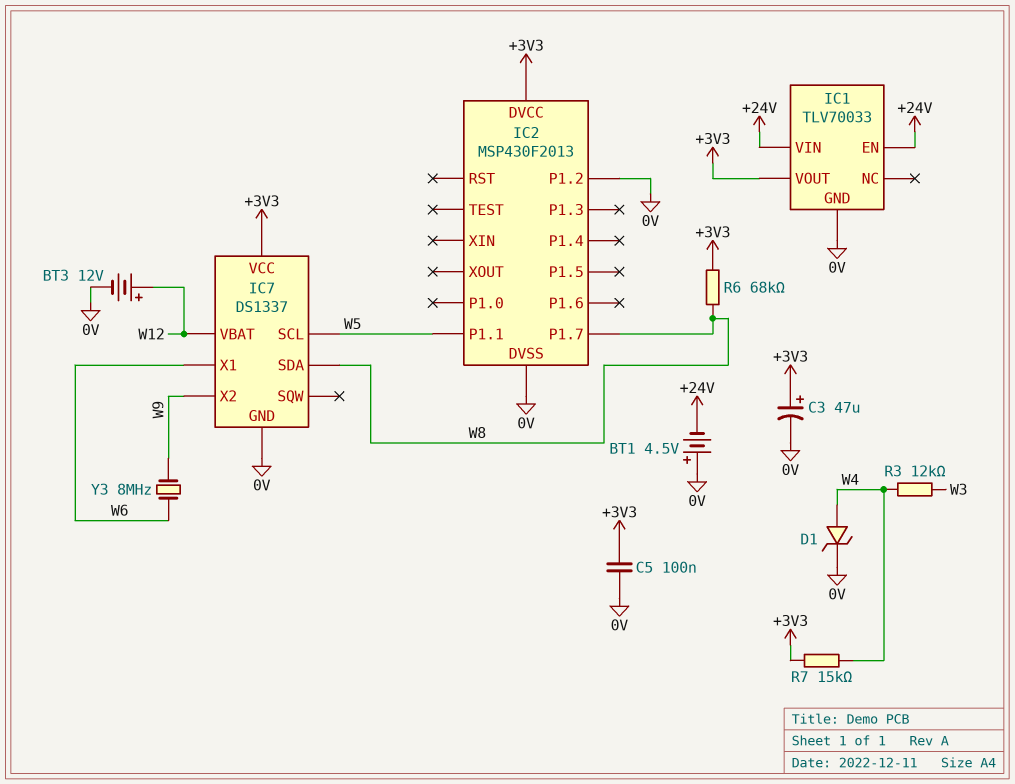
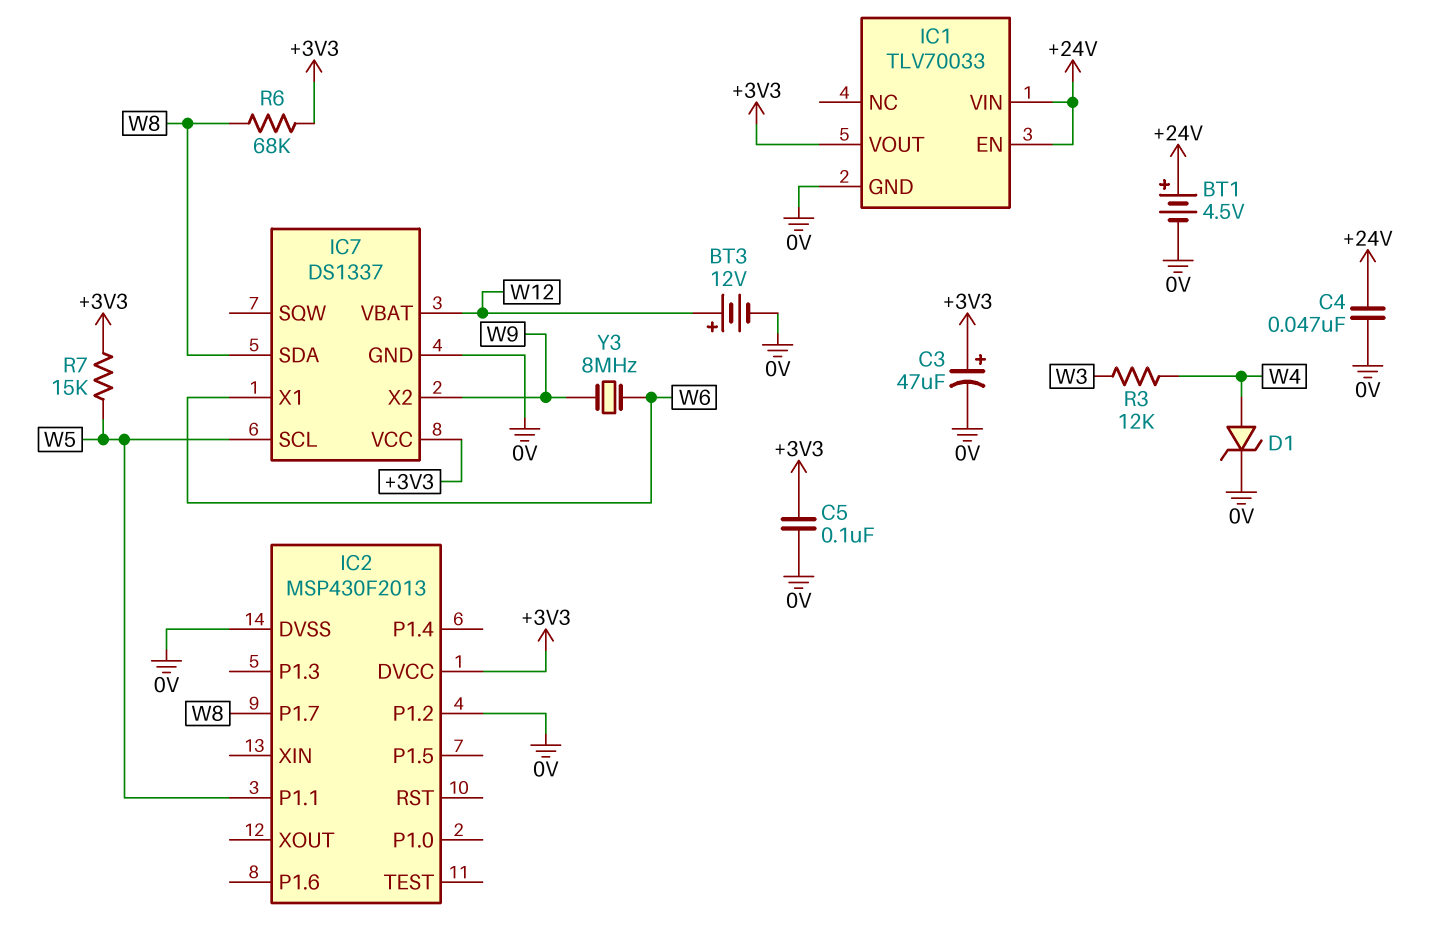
BT1: 4.5V (plus 0V, minus +24V) -> 4.5V (plus +24V, minus 0V)
C4: none -> 47nF (+24V, 0V)
R7: 15k (+3V3, W4) -> 15k (+3V3, W5)

